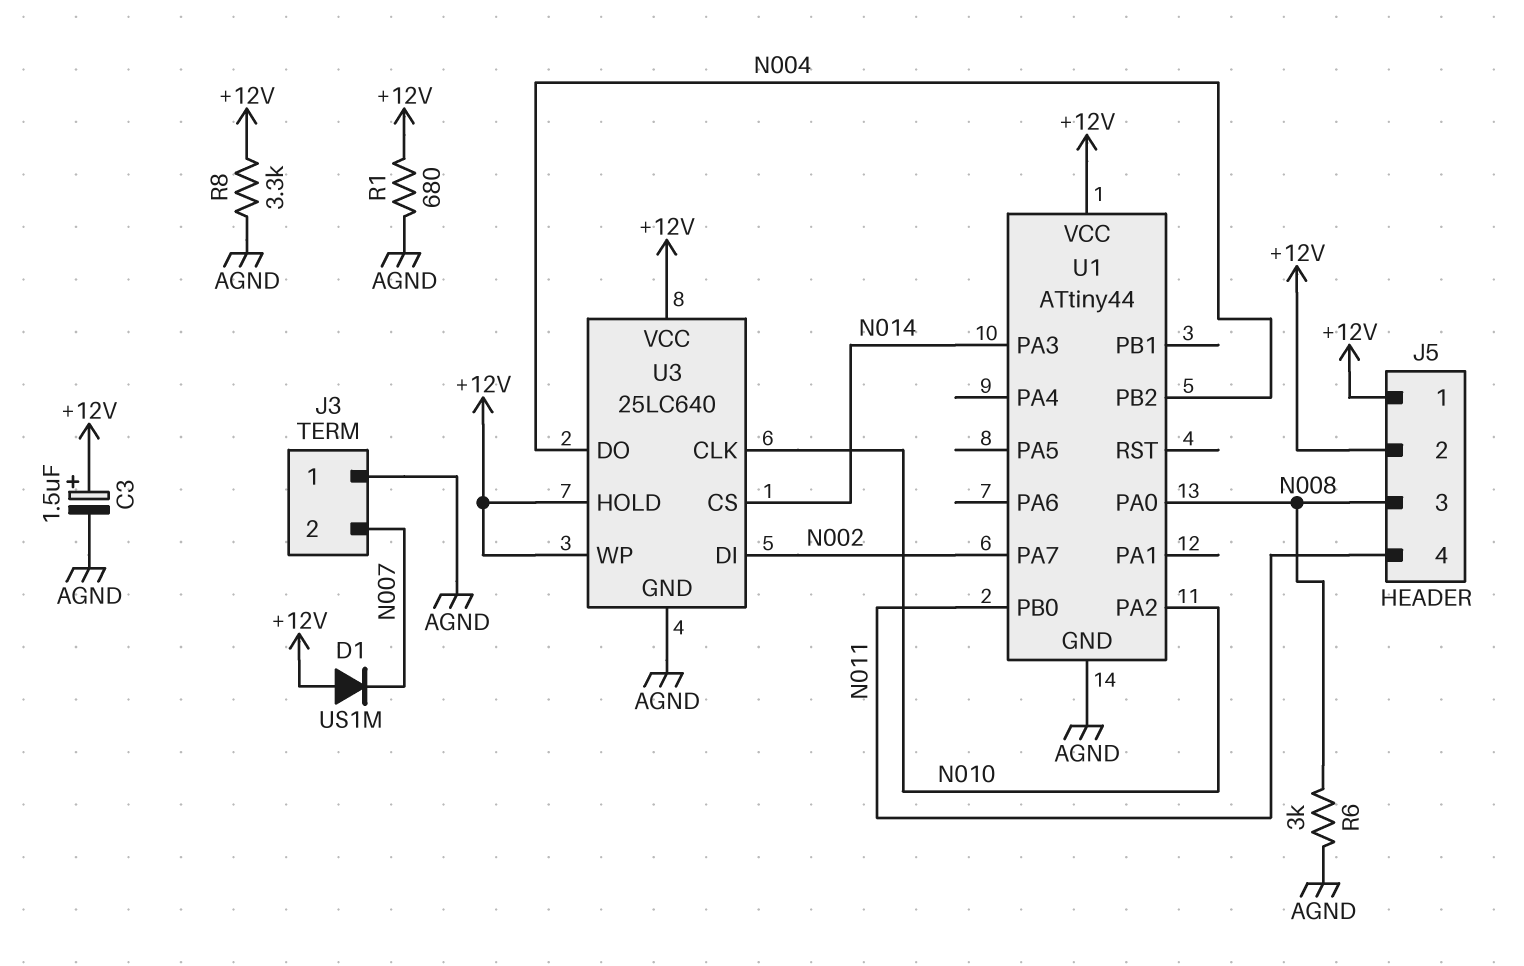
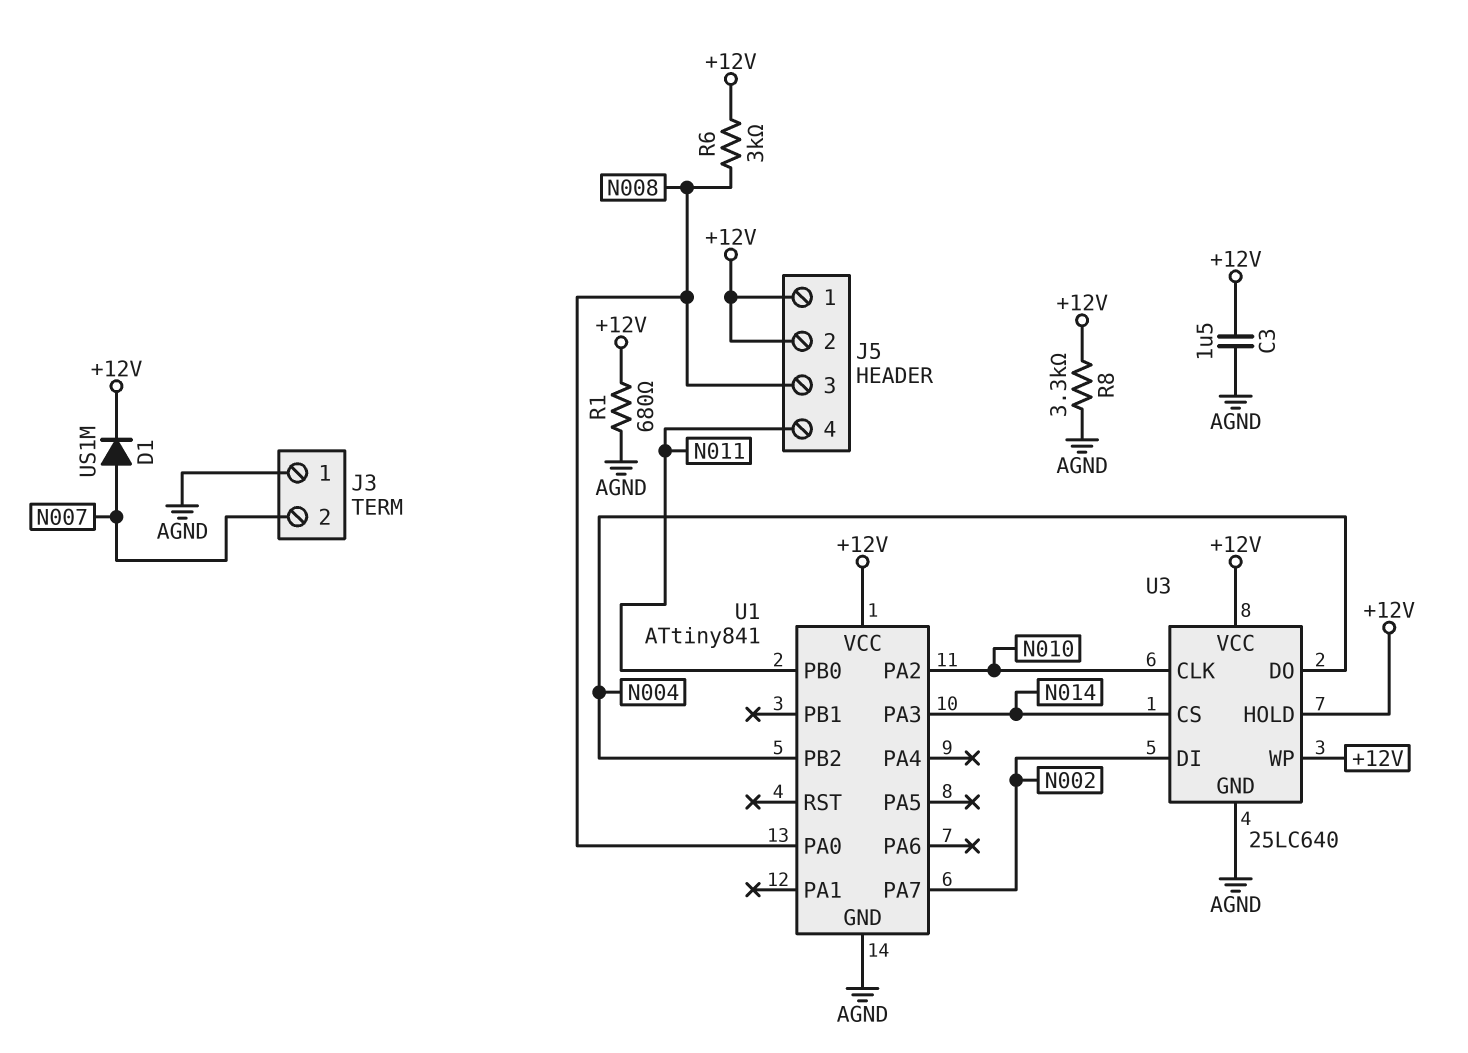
C3: 1.5uF (plus +12V, minus AGND) -> 1.5uF (+12V, AGND)
D1: diode US1M (A +12V, K N007) -> diode US1M (A N007, K +12V)
R6: 3k (AGND, N008) -> 3k (+12V, N008)
U1: ATtiny44 -> ATtiny841

